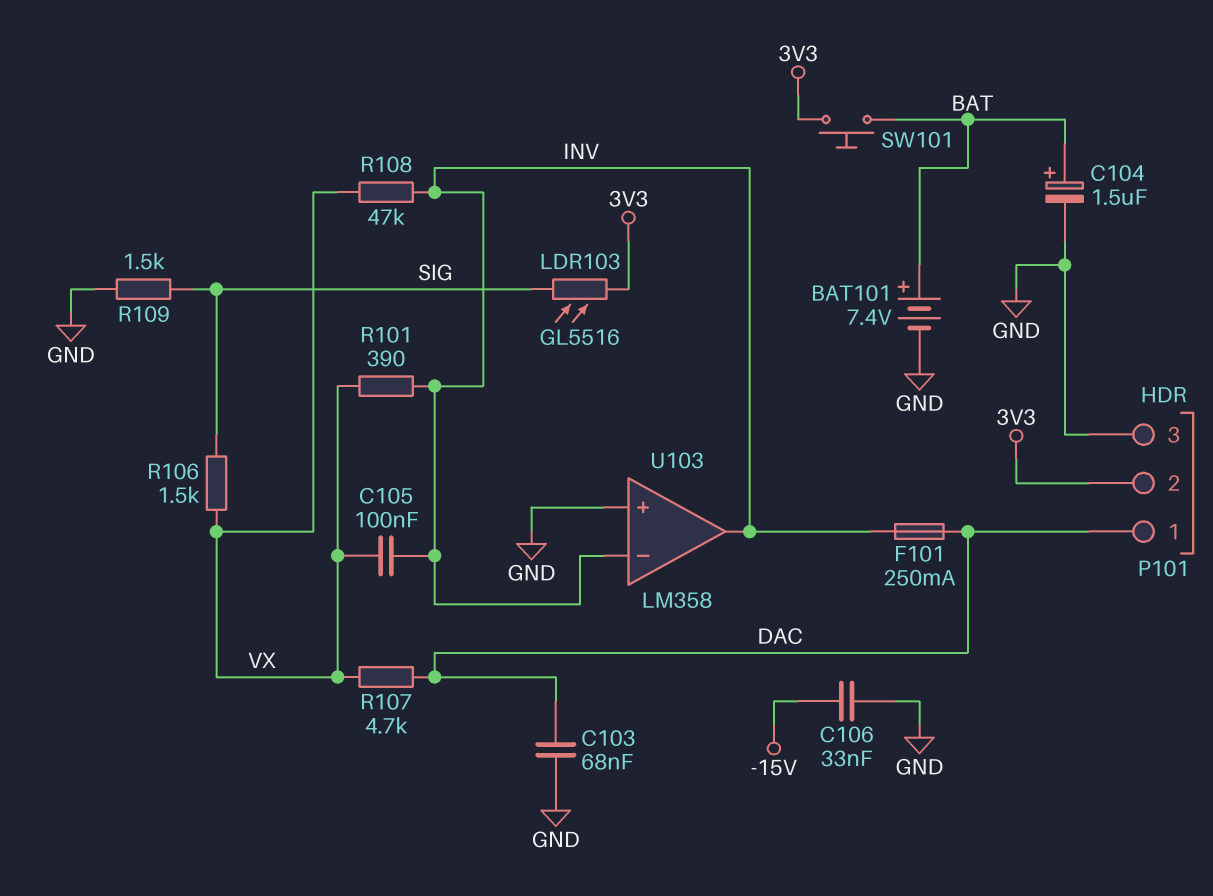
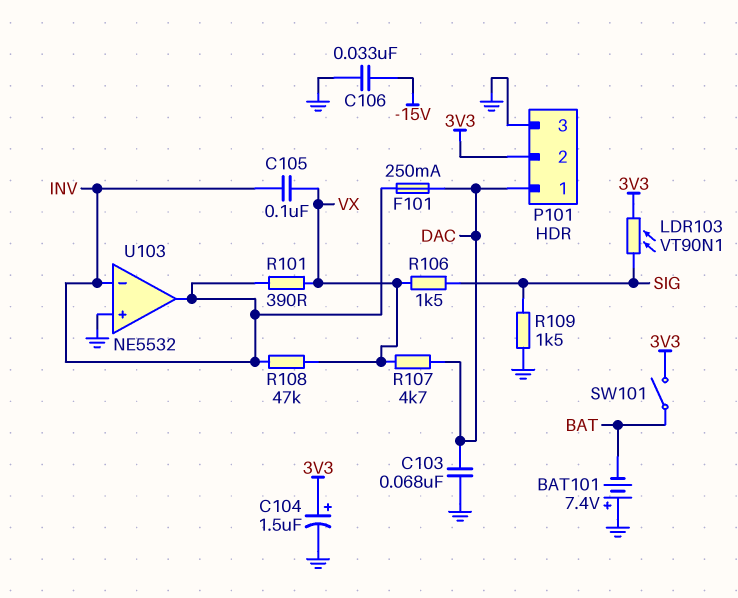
BAT101: 7.4V (plus BAT, minus GND) -> 7.4V (plus GND, minus BAT)
C104: 1.5uF (plus BAT, minus GND) -> 1.5uF (plus 3V3, minus GND)
LDR103: GL5516 (3V3, SIG) -> VT90N1 (3V3, SIG)
SW101: button (3V3, BAT) -> switch (3V3, BAT)
U103: LM358 -> NE5532

